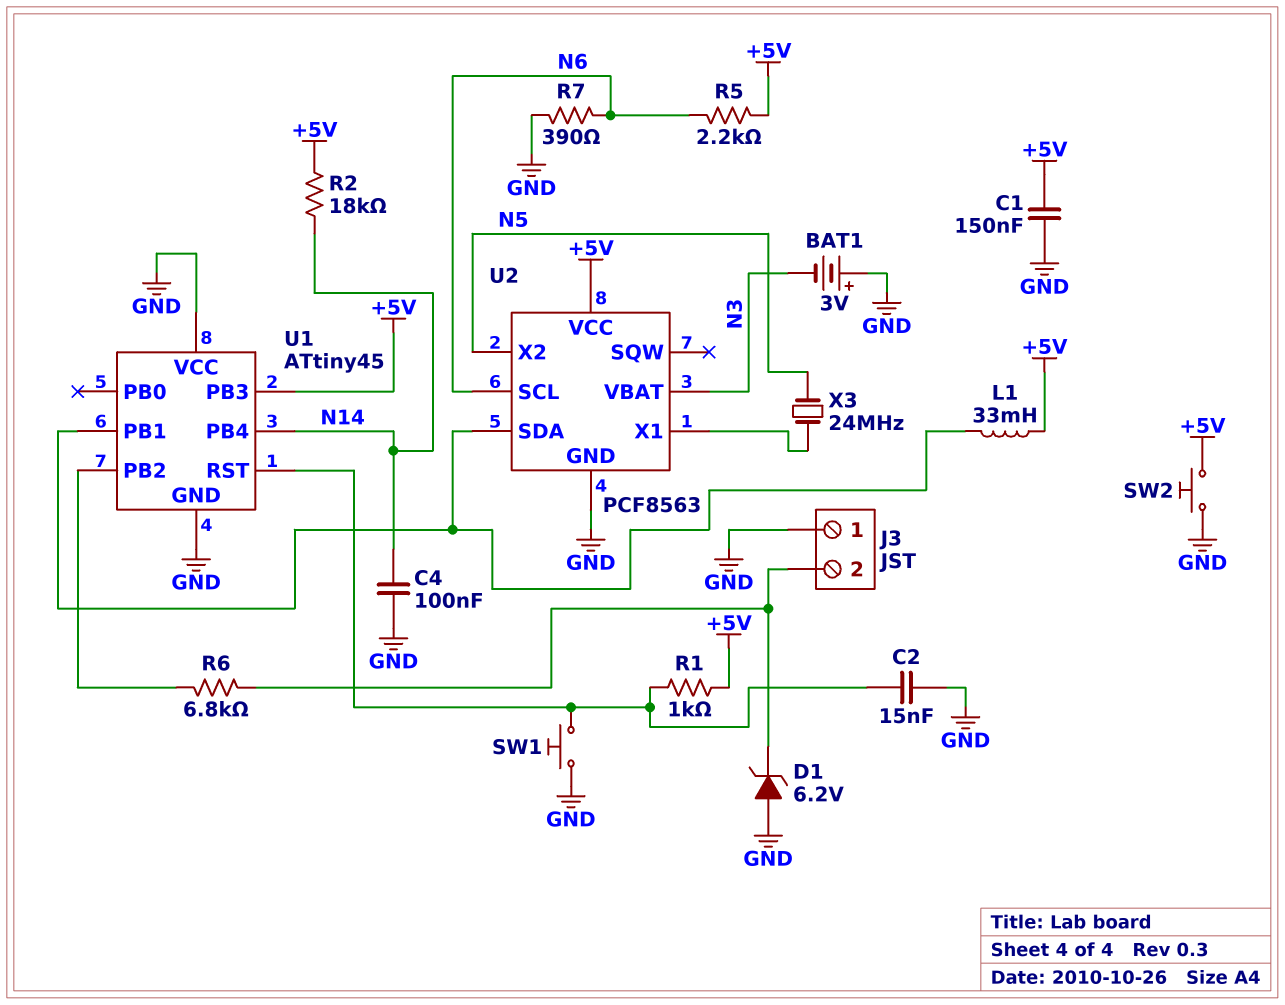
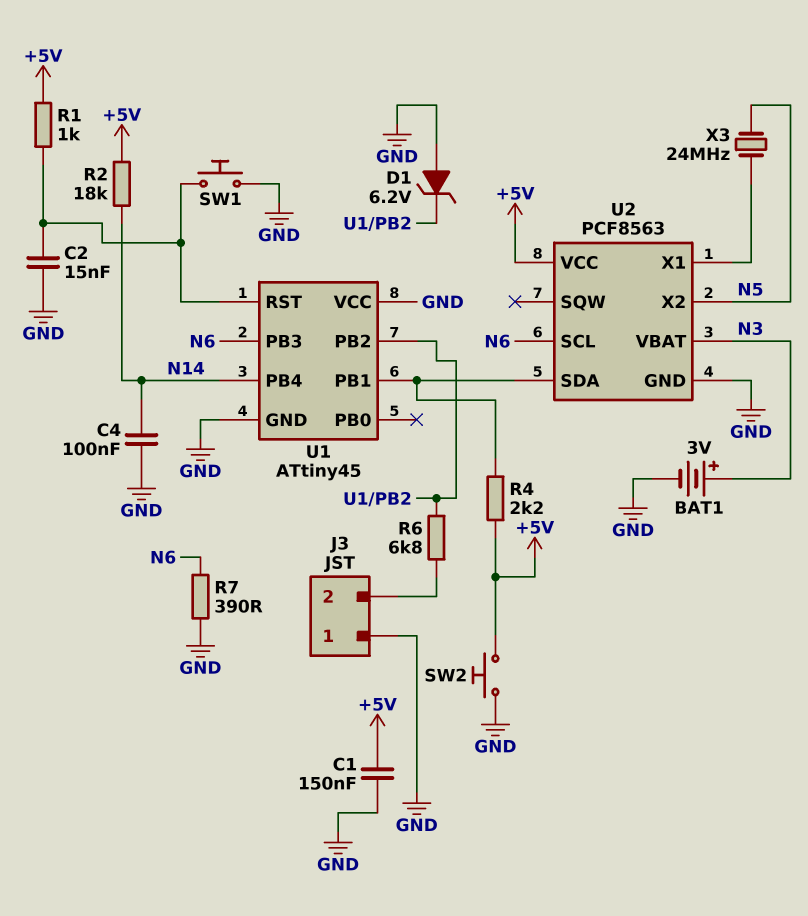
BAT1: 3V (plus GND, minus N3) -> 3V (plus N3, minus GND)
D1: zener 6.2V (A GND, K J3/2) -> zener 6.2V (A GND, K U1/PB2)
L1: 33mH (+5V, U1/PB1) -> none
R4: none -> 2.2k (+5V, U1/PB1)
R5: 2.2k (+5V, N6) -> none
U1 pin PB3: +5V -> N6

